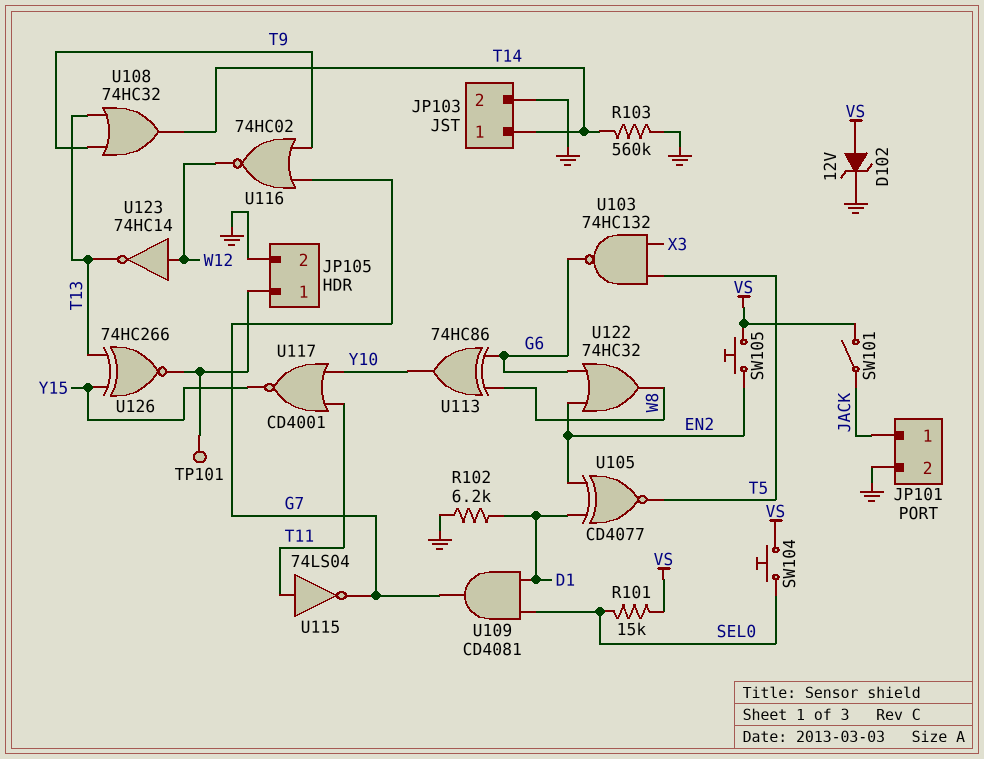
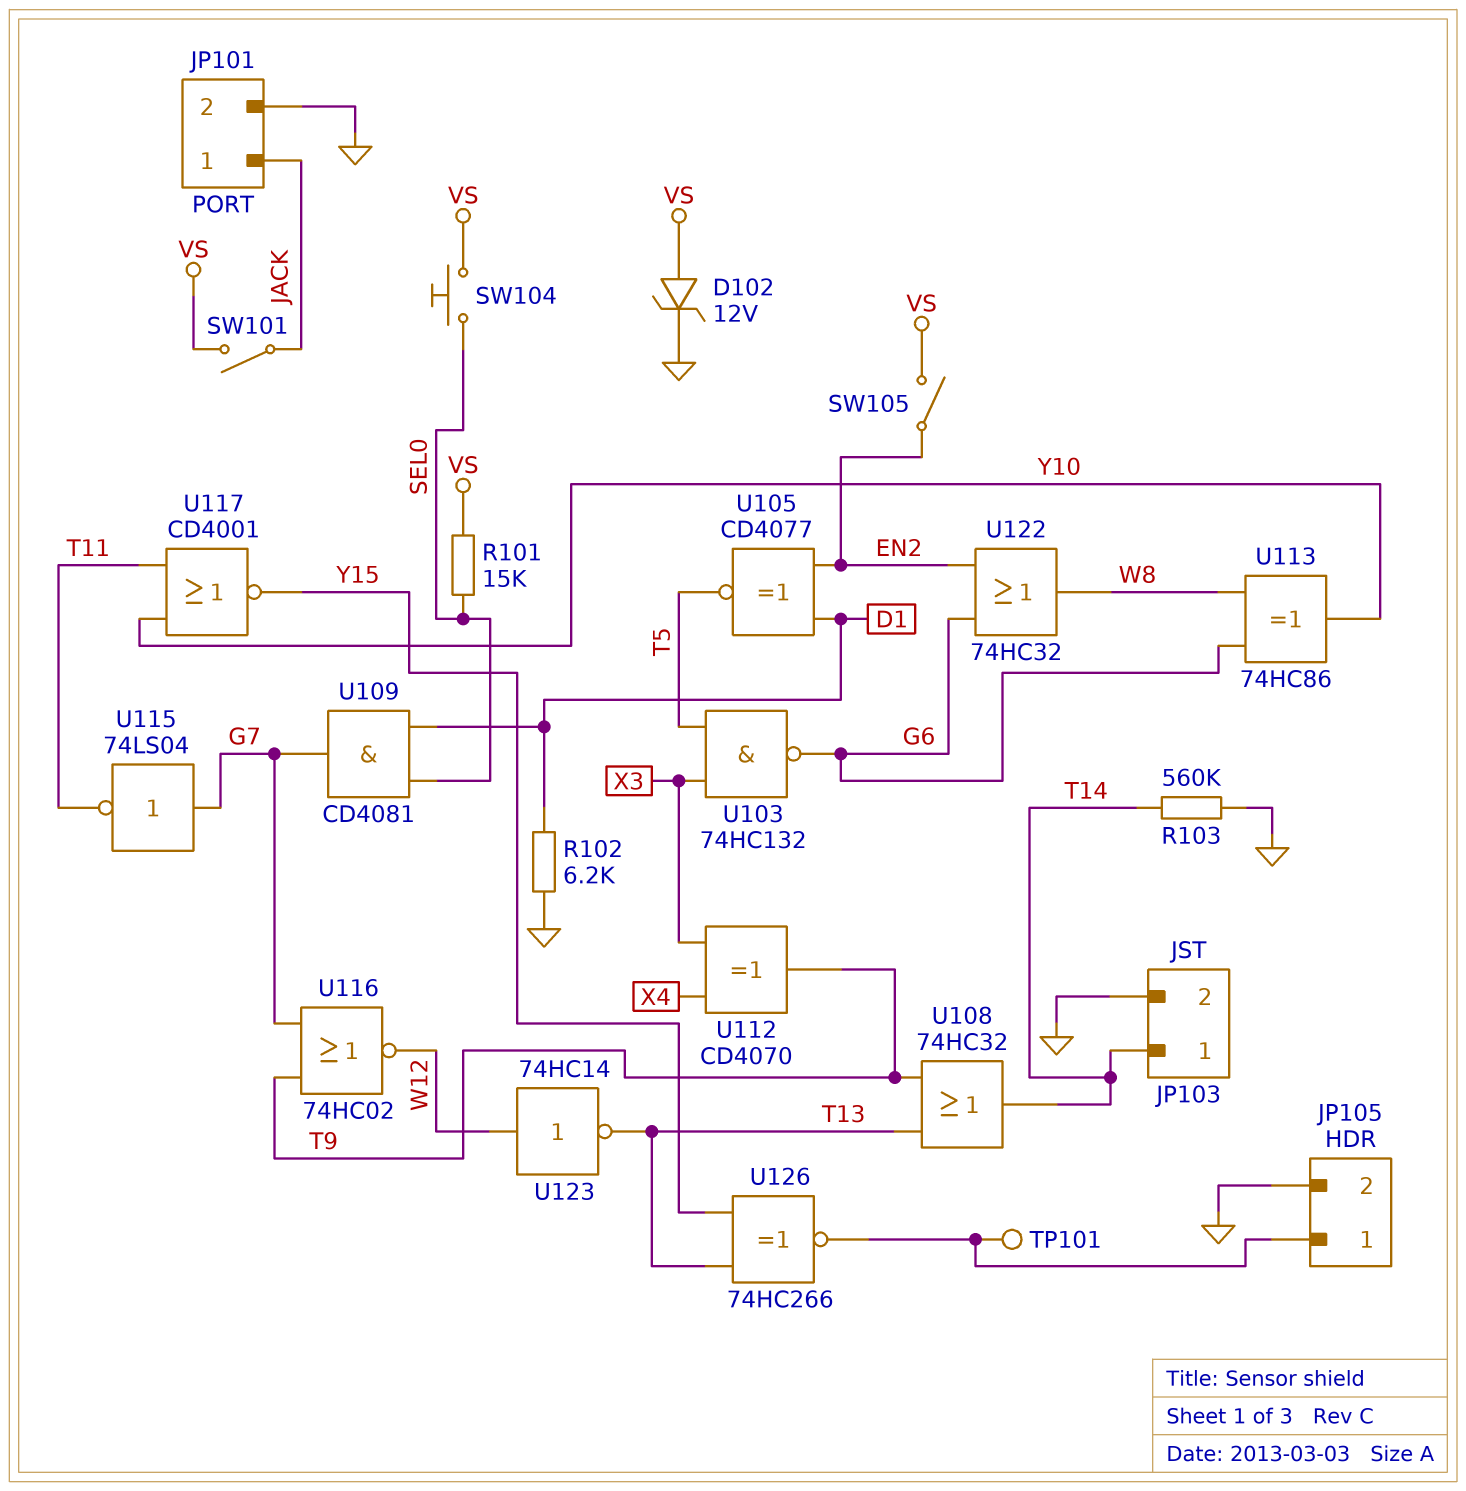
SW105: button (EN2, VS) -> switch (EN2, VS)
U112: none -> XOR CD4070 (in X3, in X4, out T9)
U115: NOT 74LS04 (in T11, out G7) -> NOT 74LS04 (in G7, out T11)

